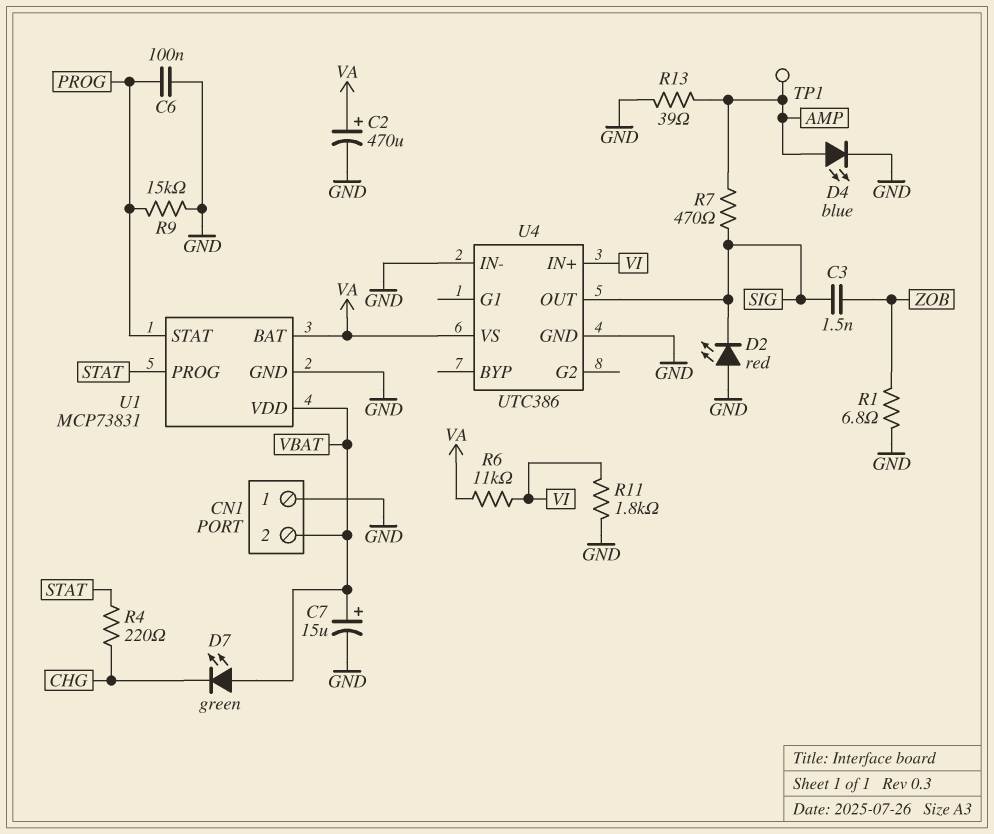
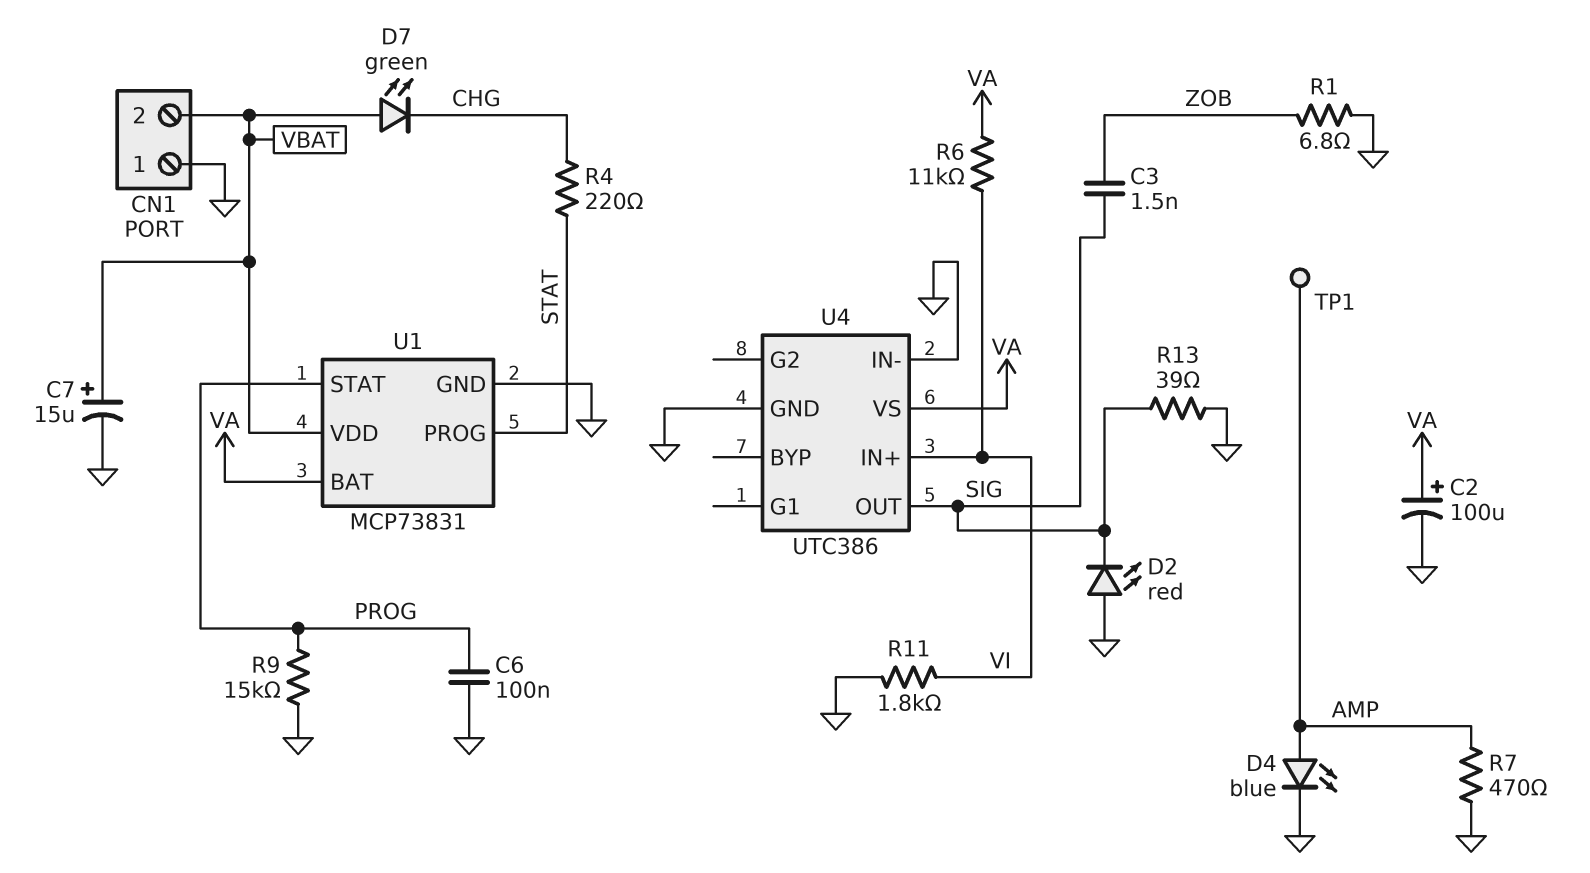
C2: 470uF (plus VA, minus GND) -> 100uF (plus VA, minus GND)
R7: 470 (AMP, SIG) -> 470 (AMP, GND)
R13: 39 (AMP, GND) -> 39 (GND, SIG)

